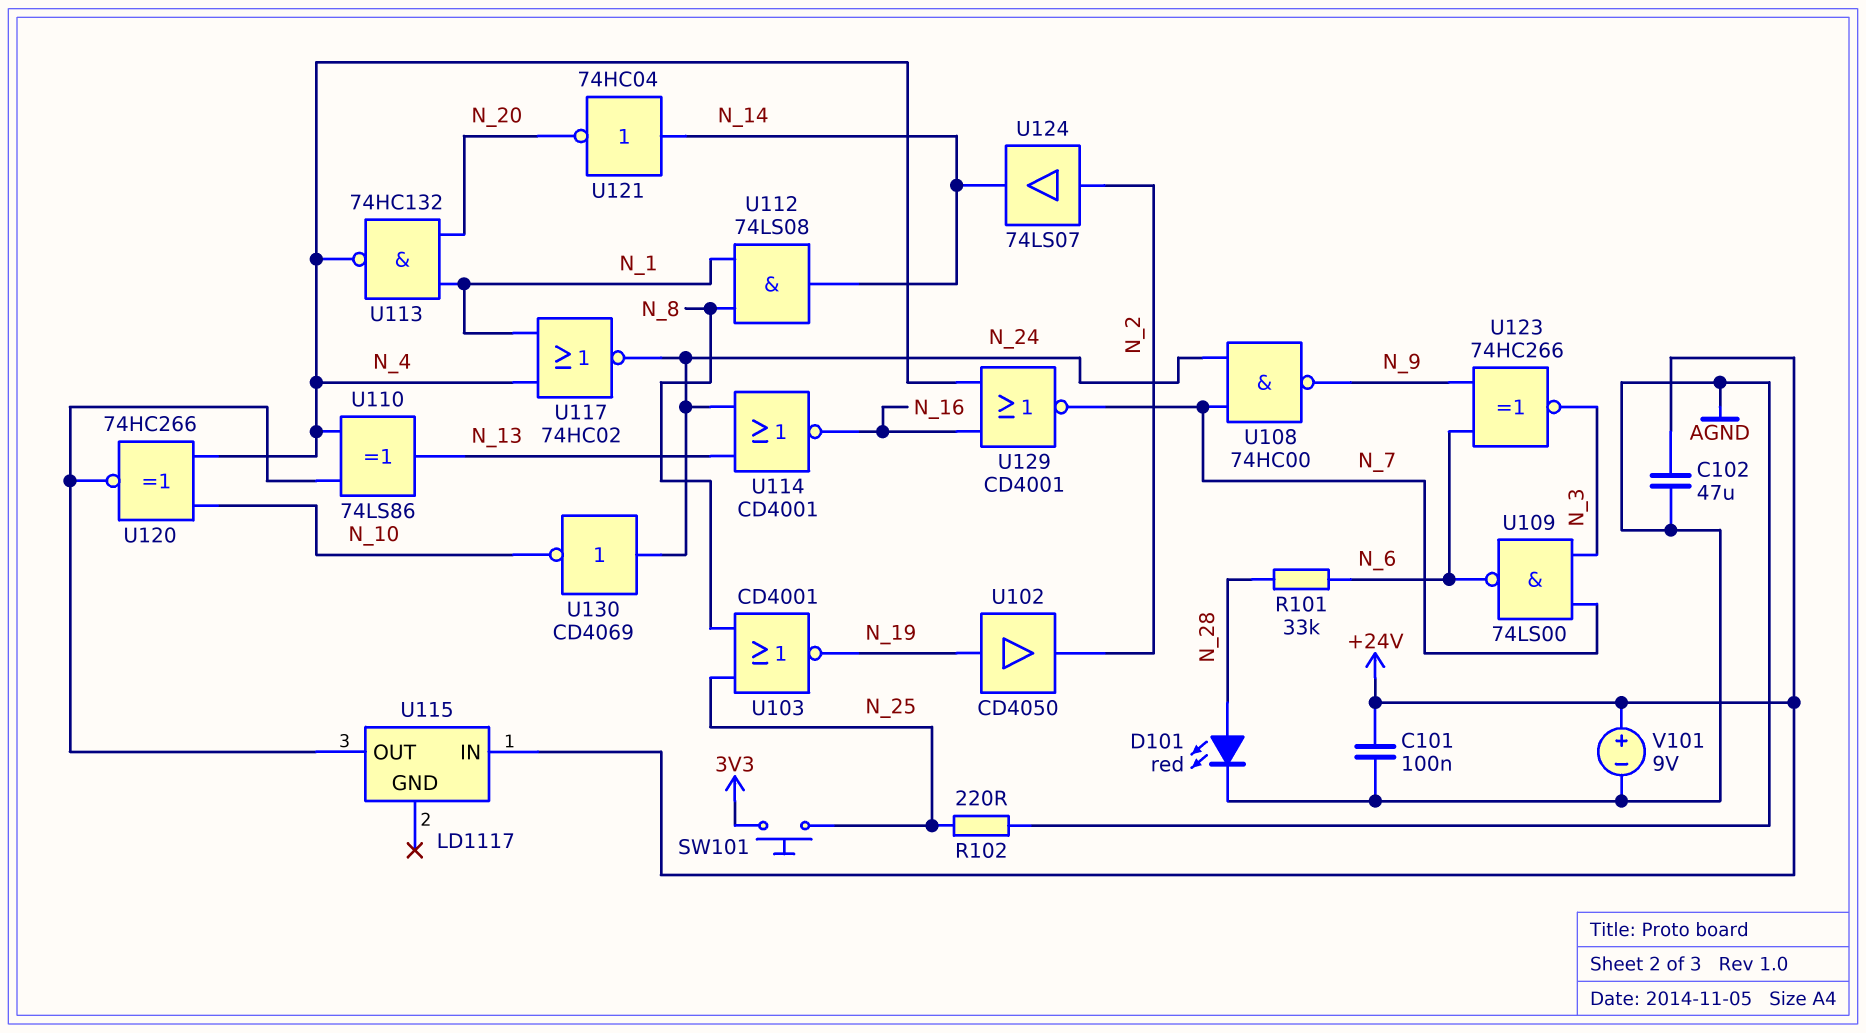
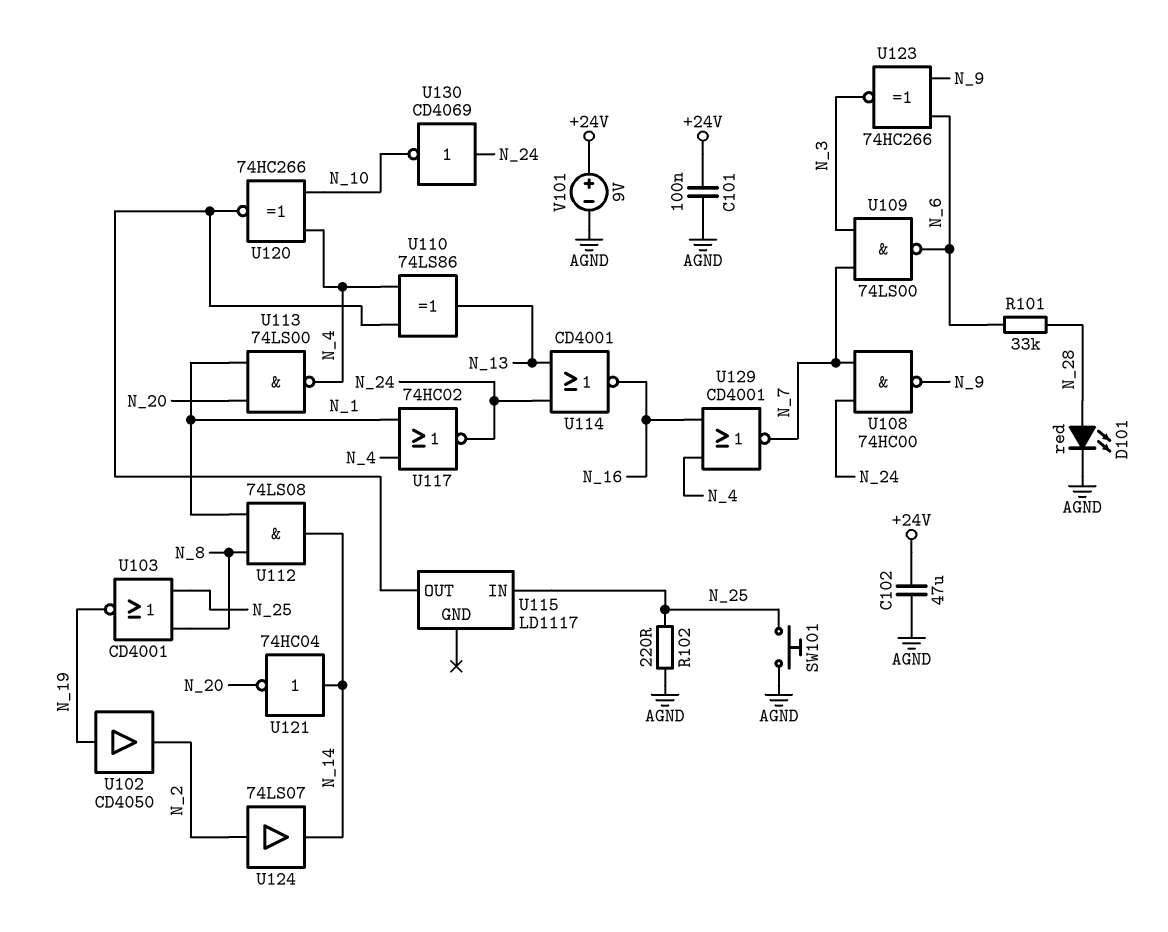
SW101: button (3V3, N_25) -> button (AGND, N_25)
U113: NAND 74HC132 (in N_1, in N_20, out N_4) -> NAND 74LS00 (in N_1, in N_20, out N_4)
U115 pin IN: +24V -> N_25

